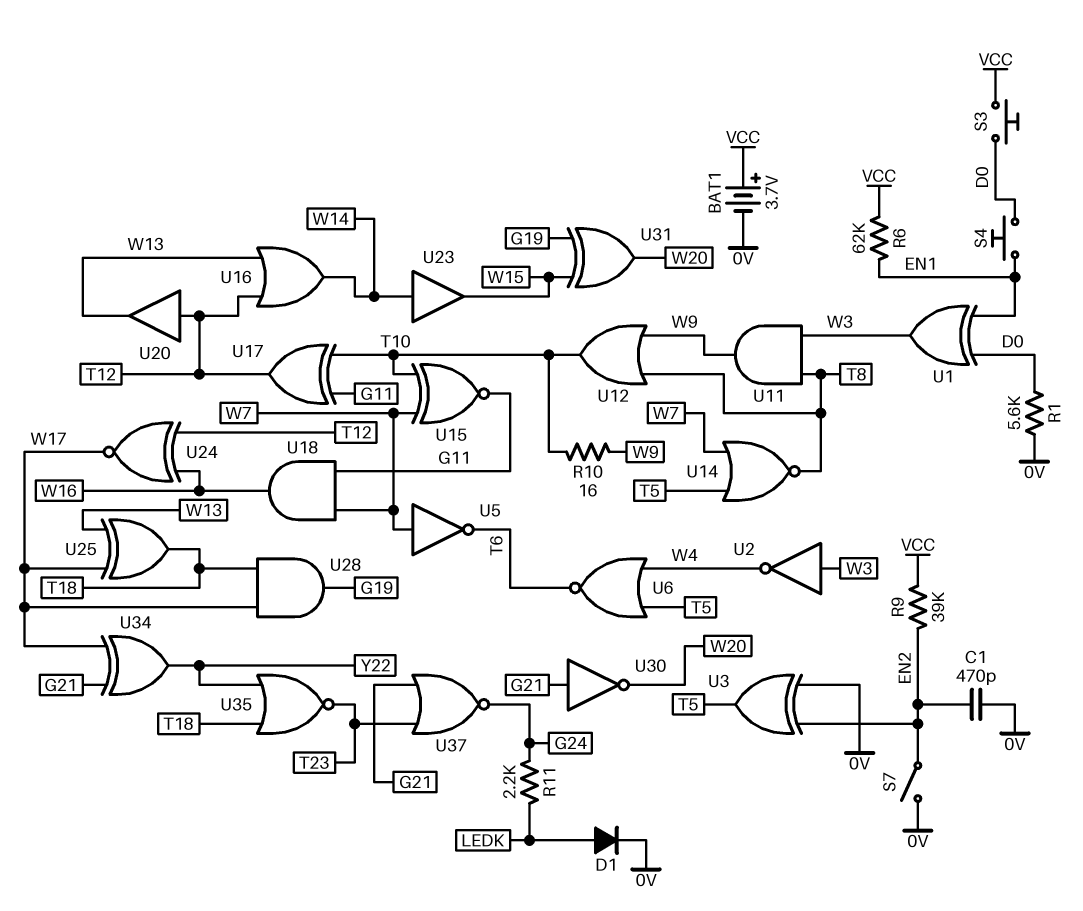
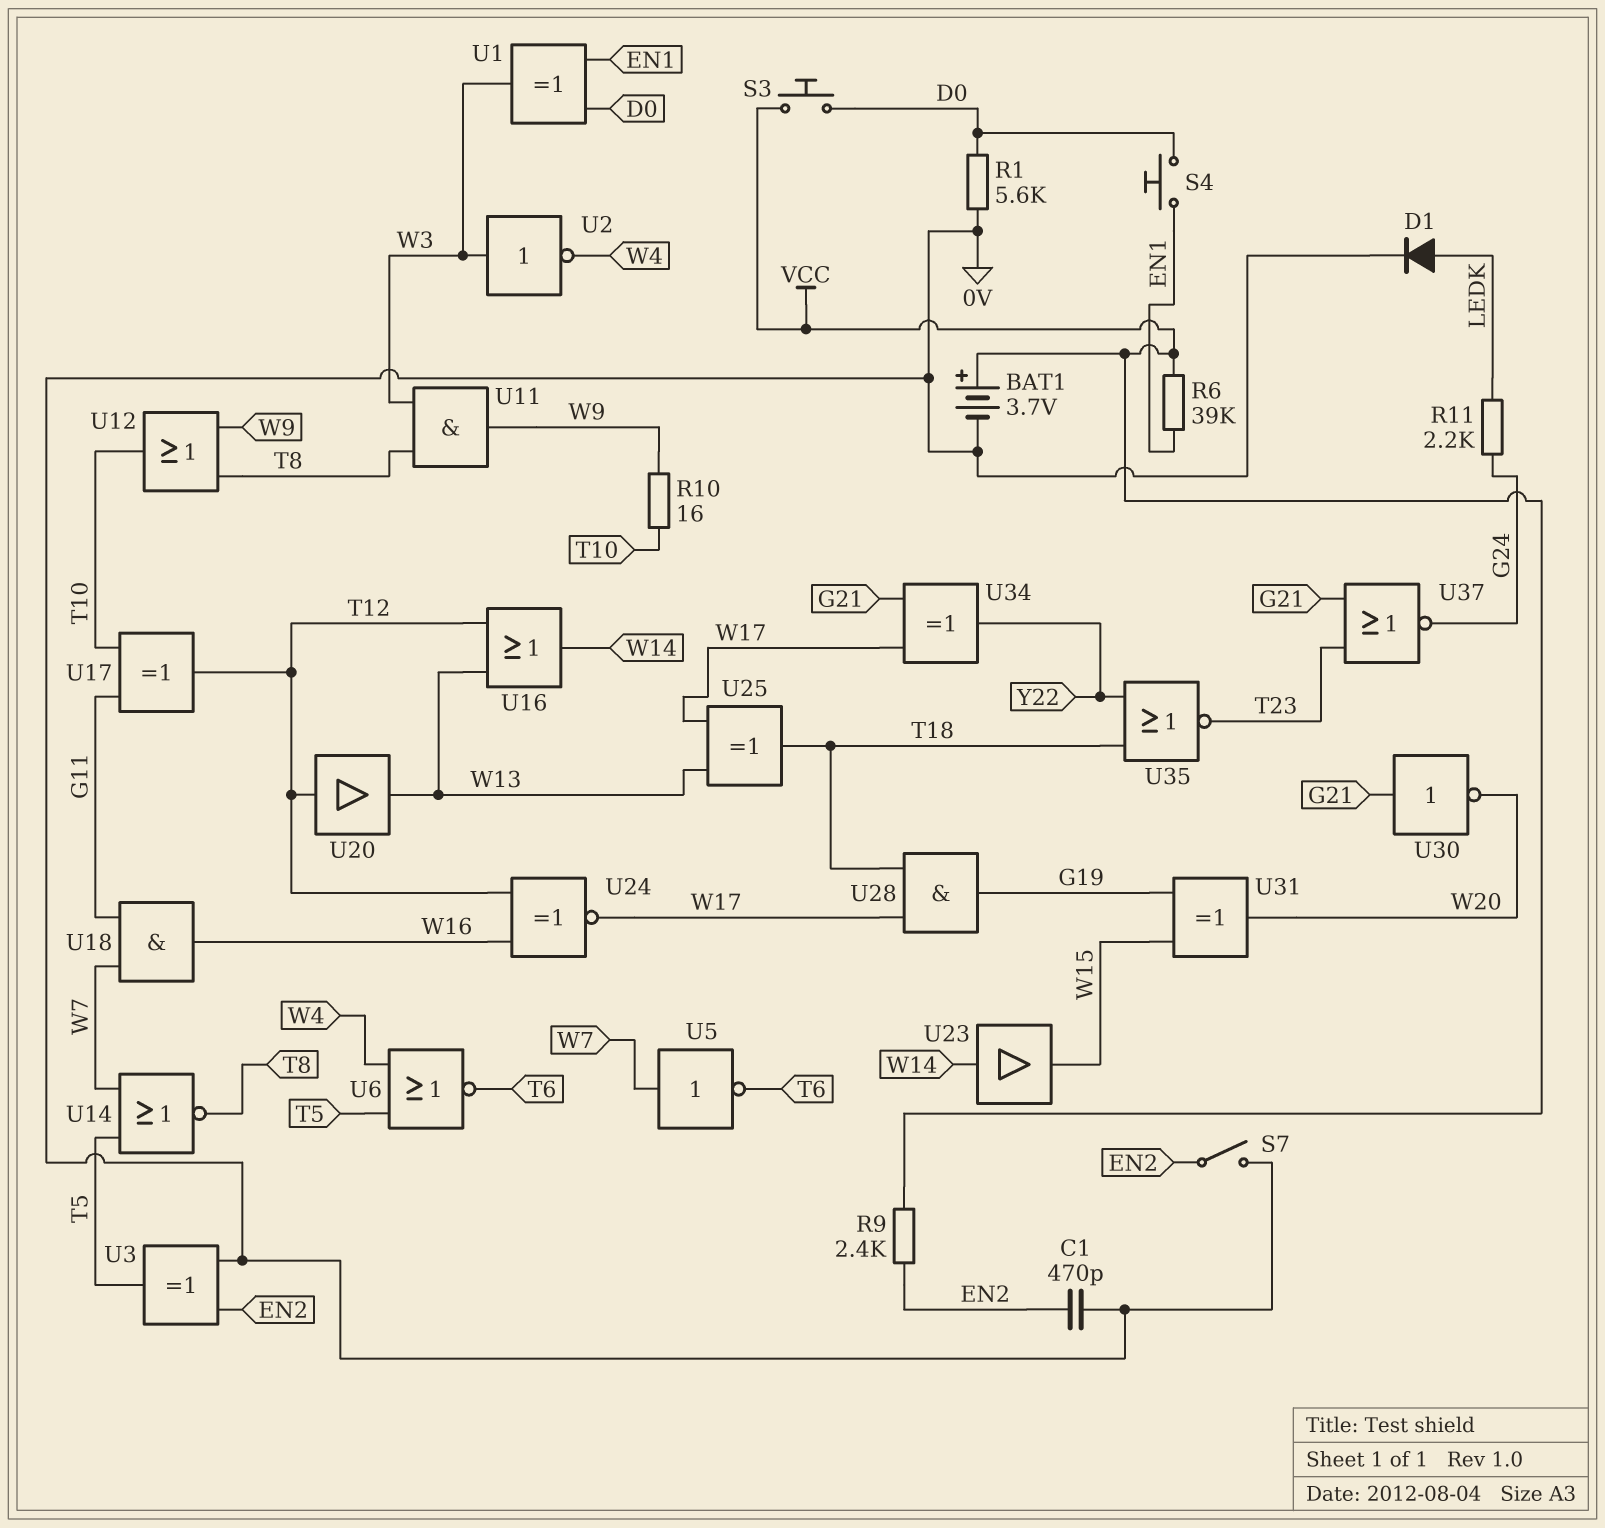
R6: 62k (EN1, VCC) -> 39k (EN1, VCC)
R9: 39k (EN2, VCC) -> 2.4k (EN2, VCC)
U15: XNOR (in T10, in W7, out G11) -> none

